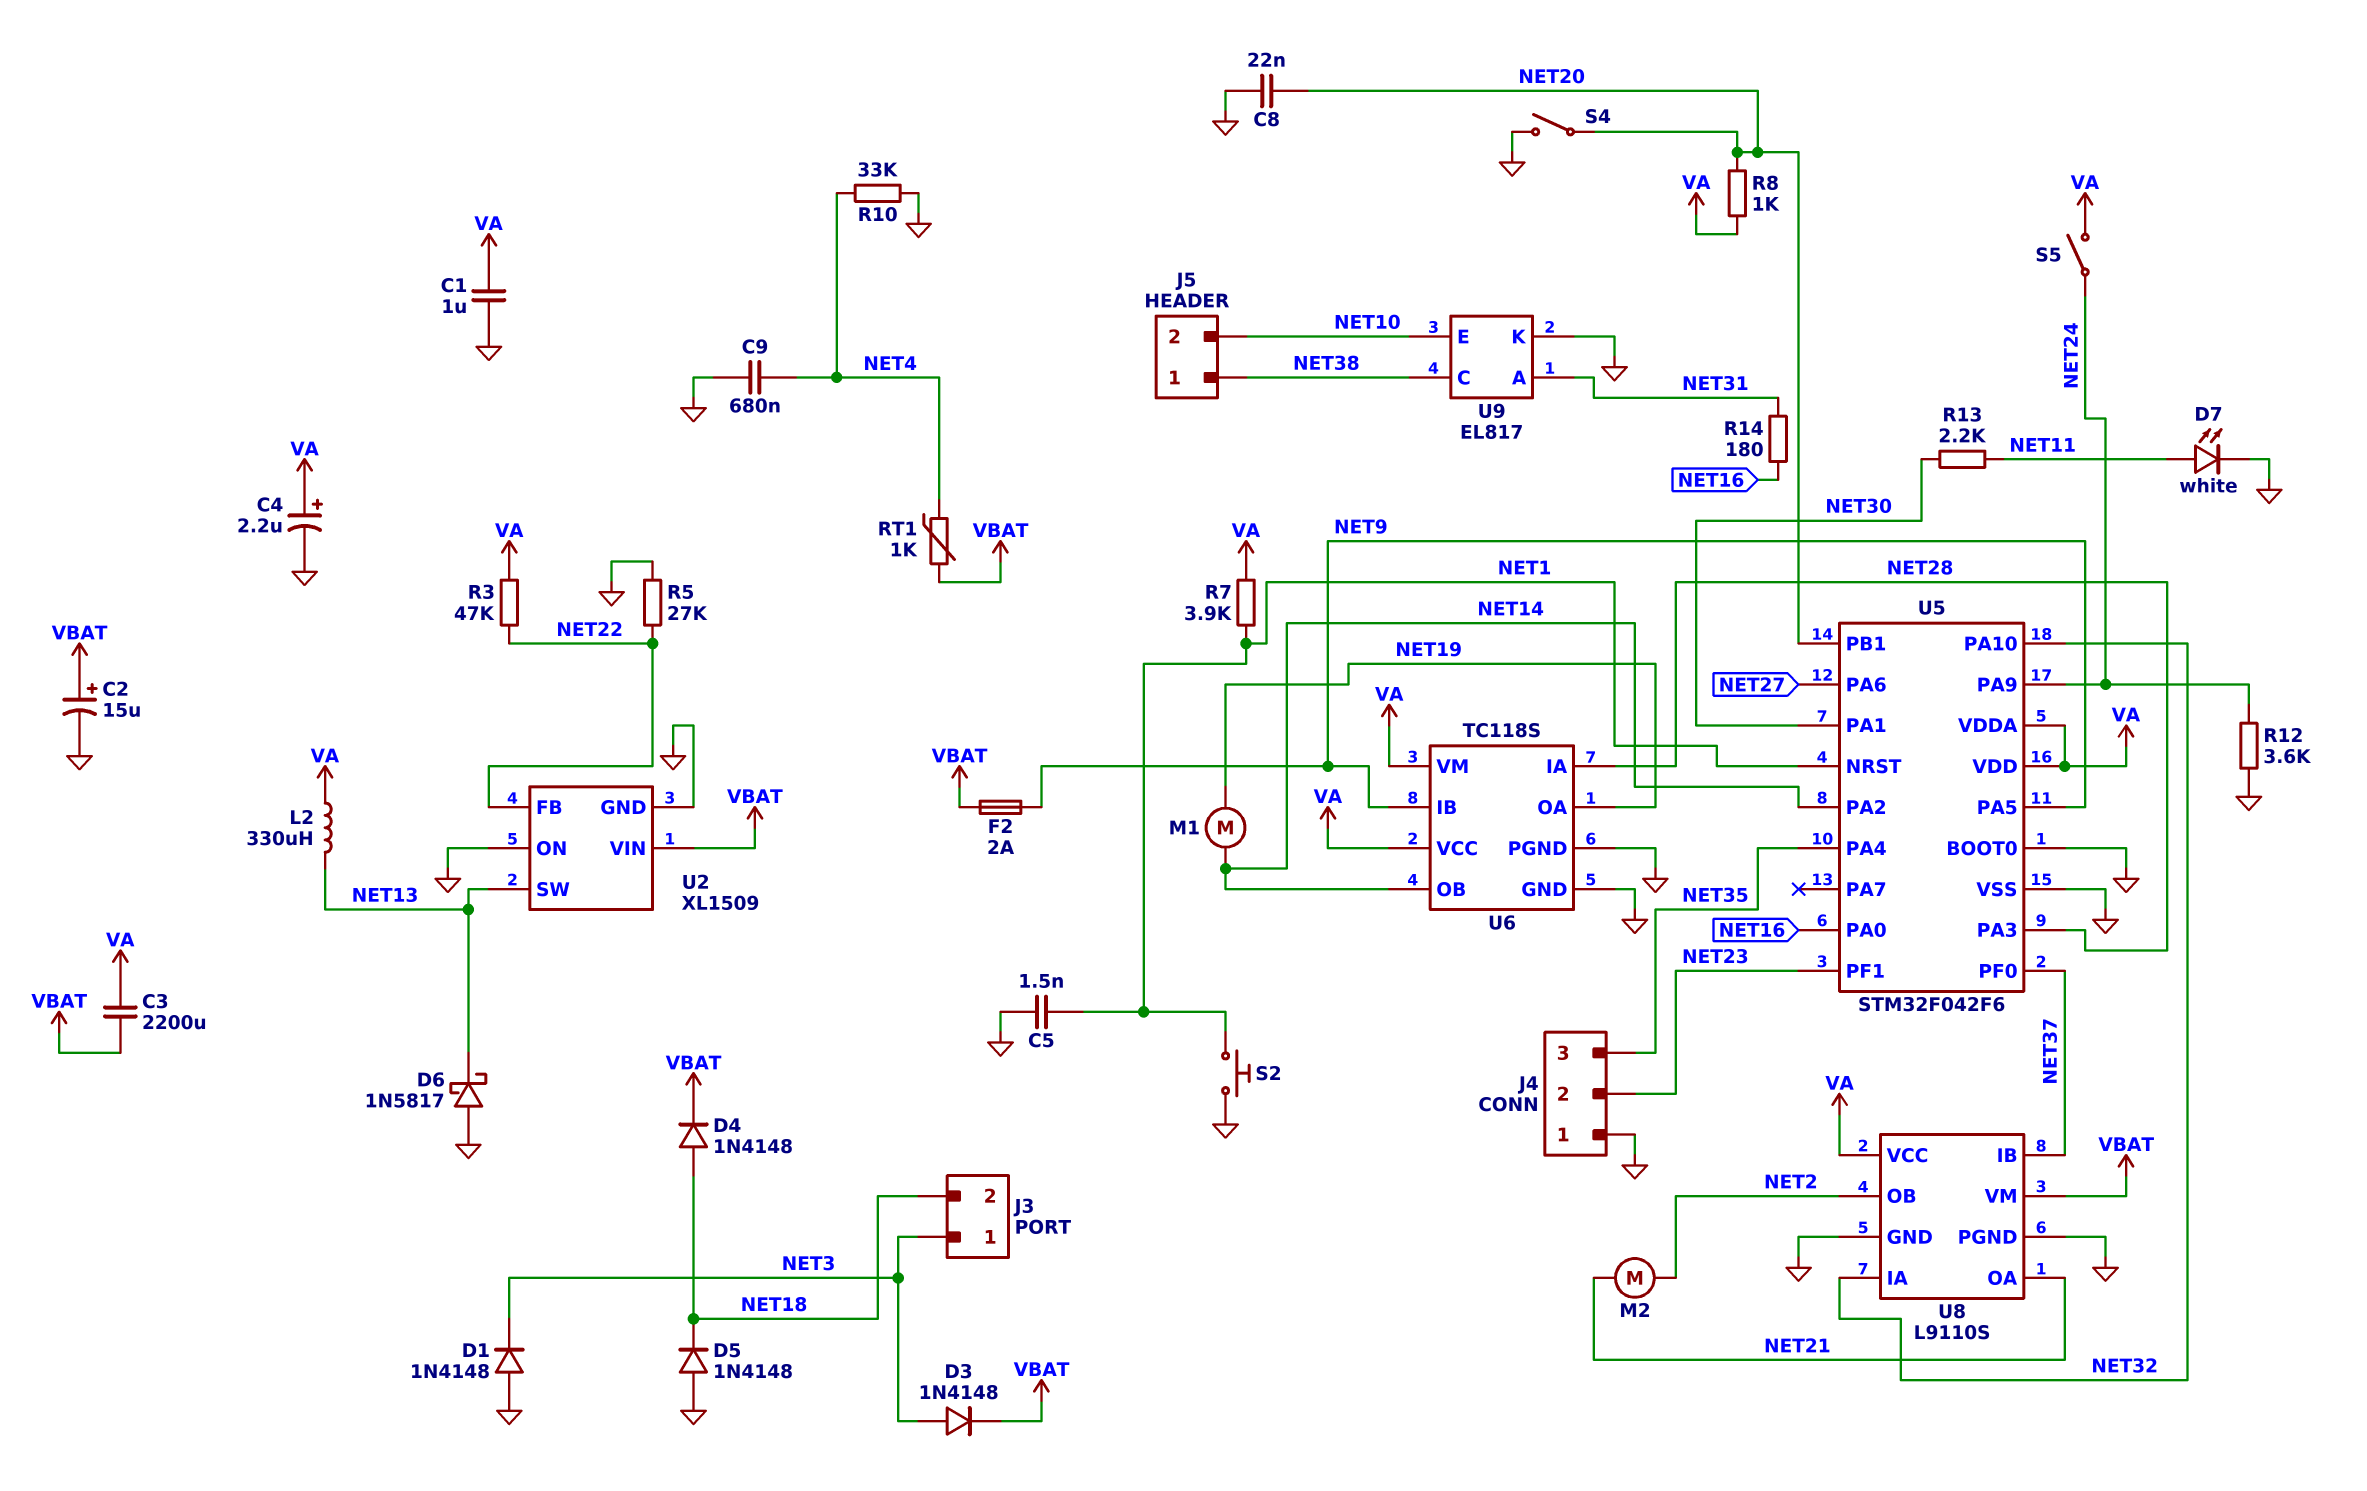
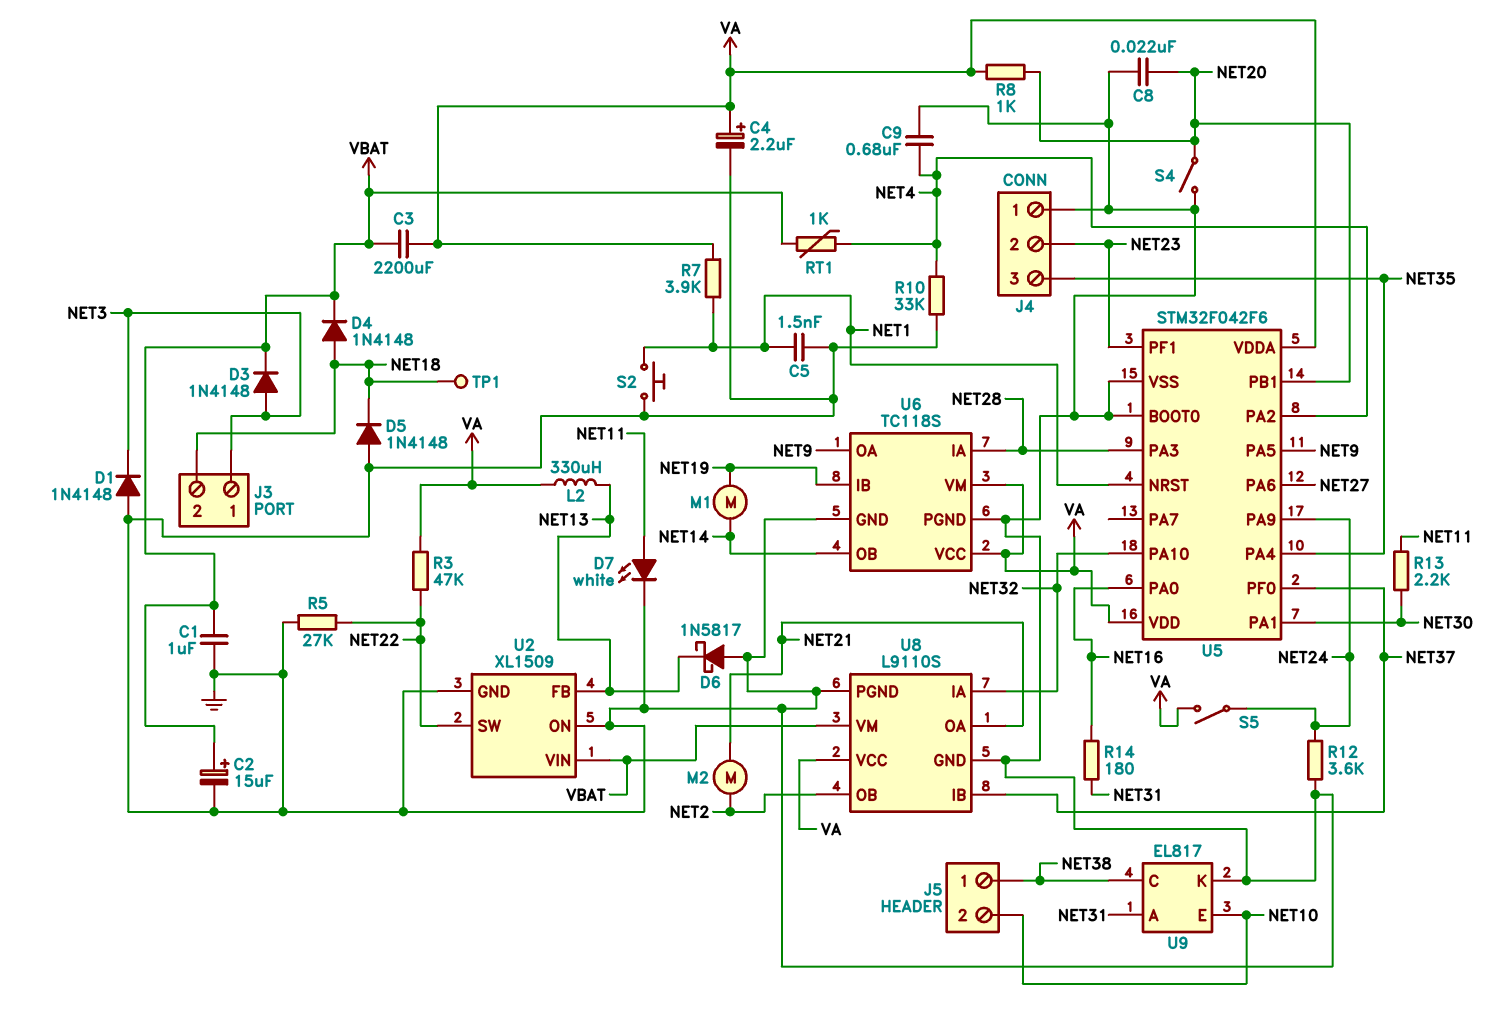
C1: 1uF (GND, VA) -> 1uF (GND, VBAT)
F2: 2A (NET9, VBAT) -> none
TP1: none -> test point (NET18)
U2 pin FB: NET22 -> NET13
U2 pin SW: NET13 -> NET22
U5 pin PA2: NET14 -> NET4
U6 pin IB: NET9 -> NET19
U6 pin OA: NET19 -> NET9

